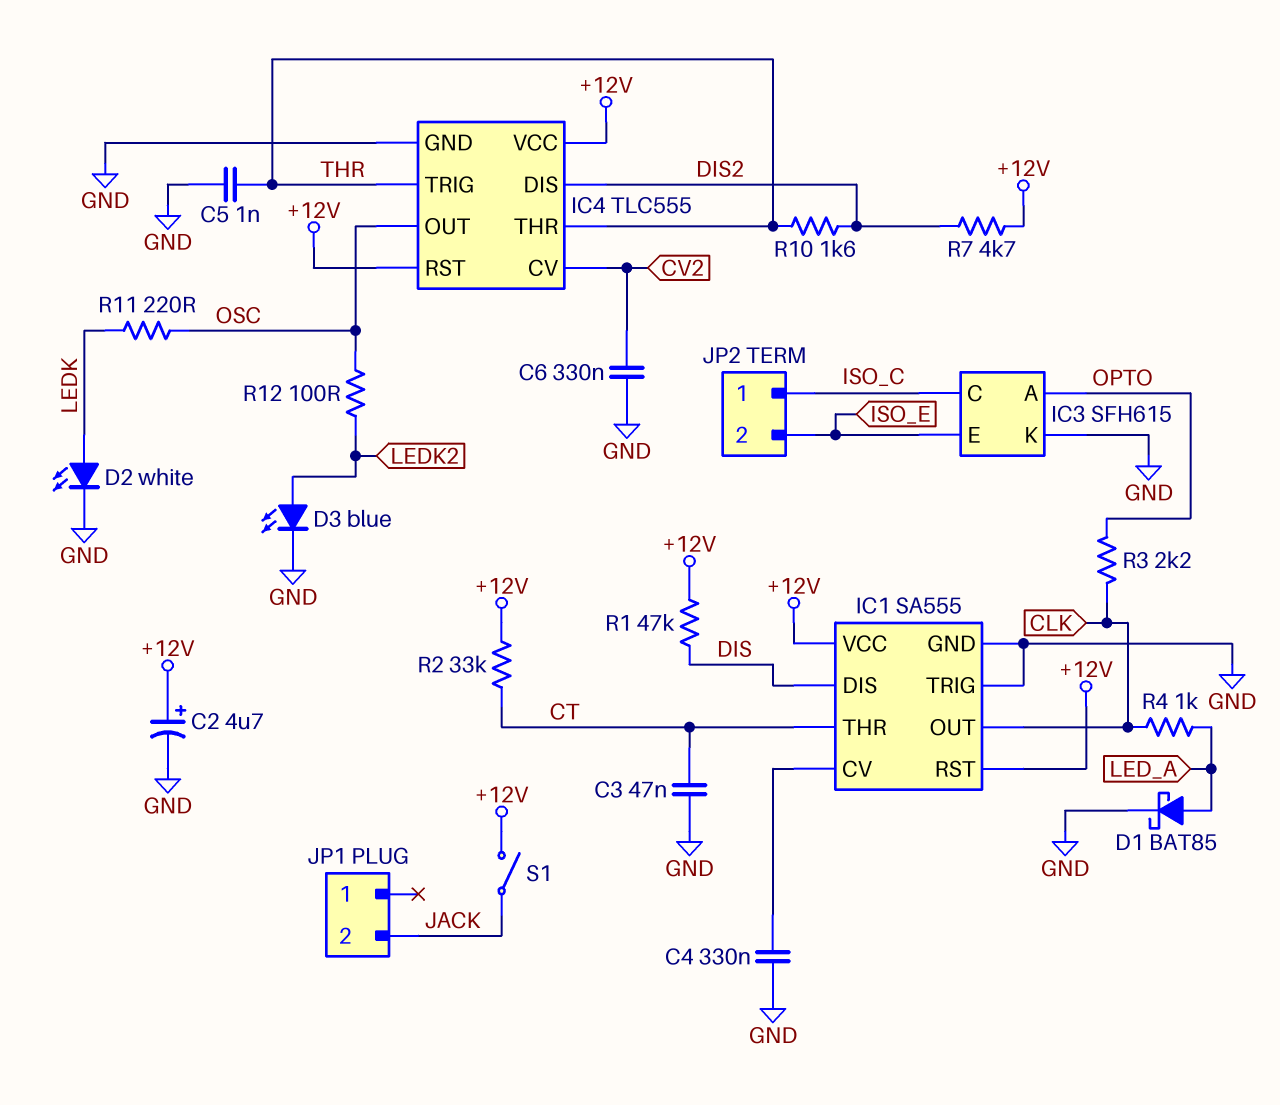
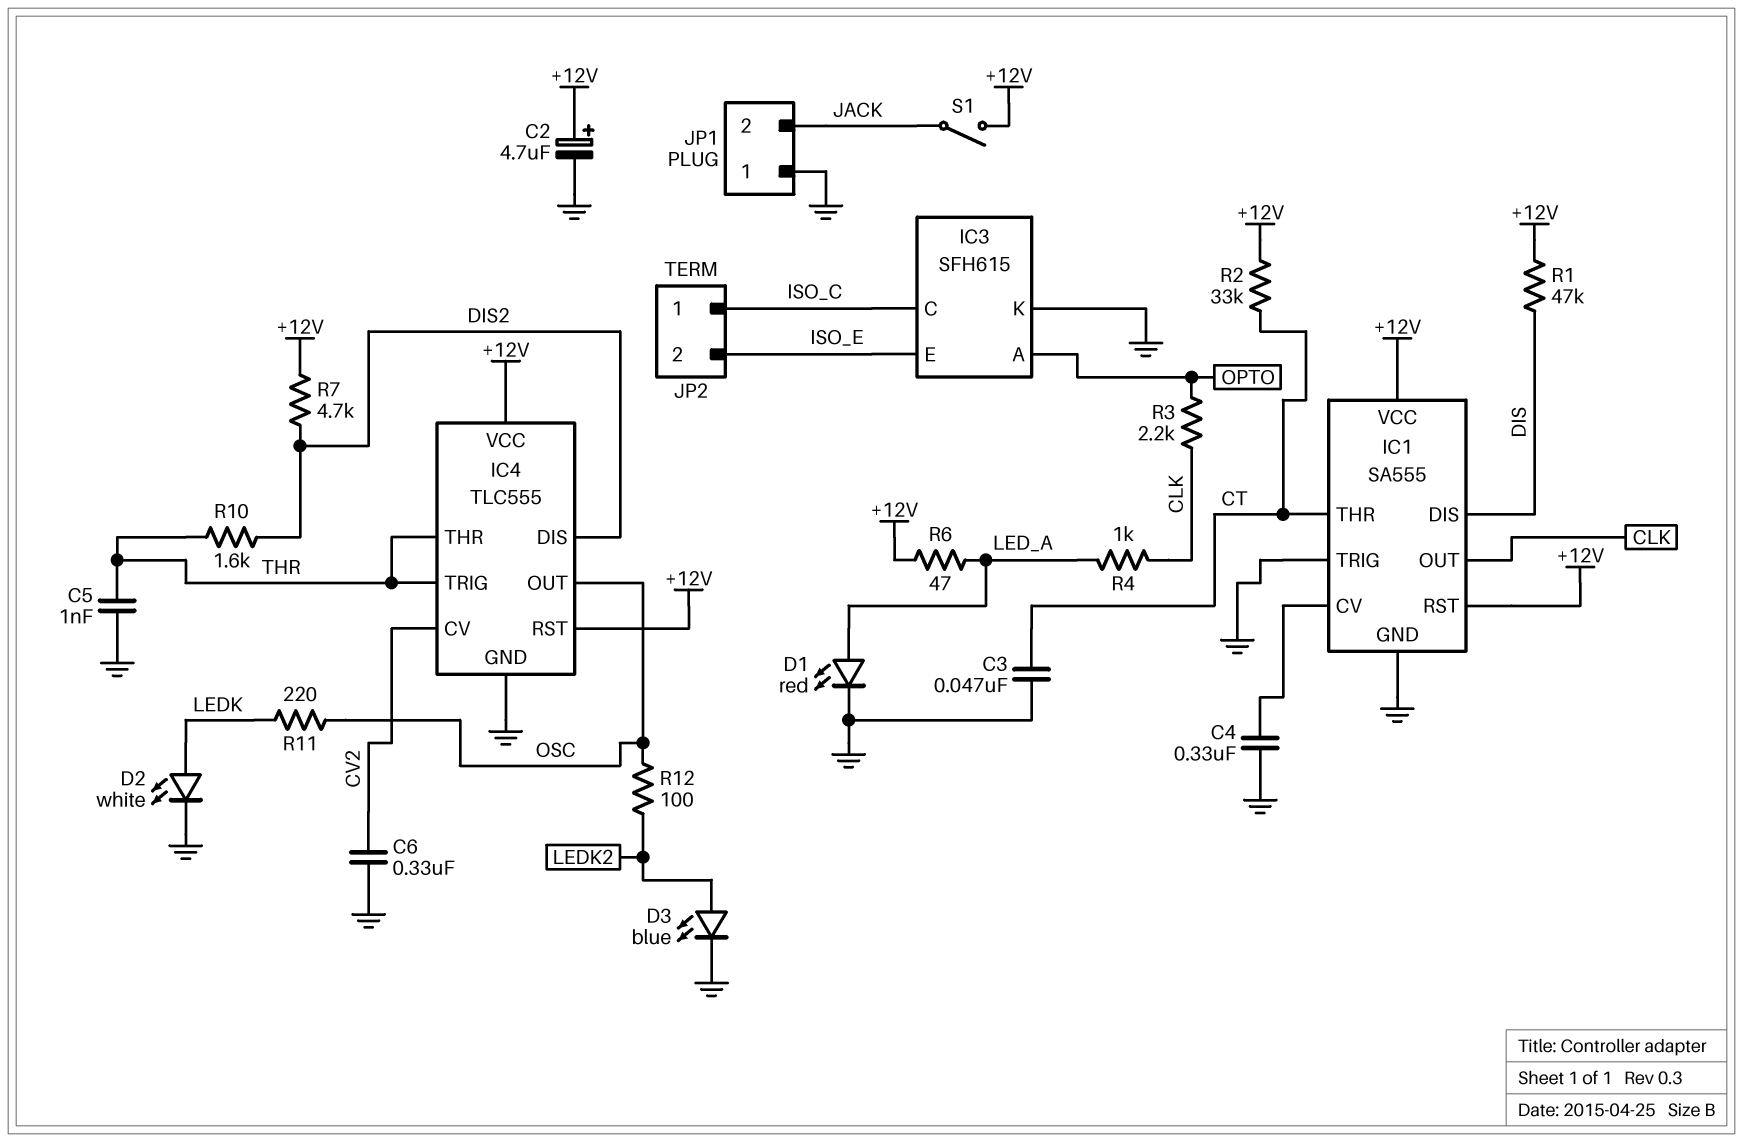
D1: schottky BAT85 (A LED_A, K GND) -> LED red (A LED_A, K GND)
JP1 pin 1: none -> GND
R6: none -> 47 (+12V, LED_A)

